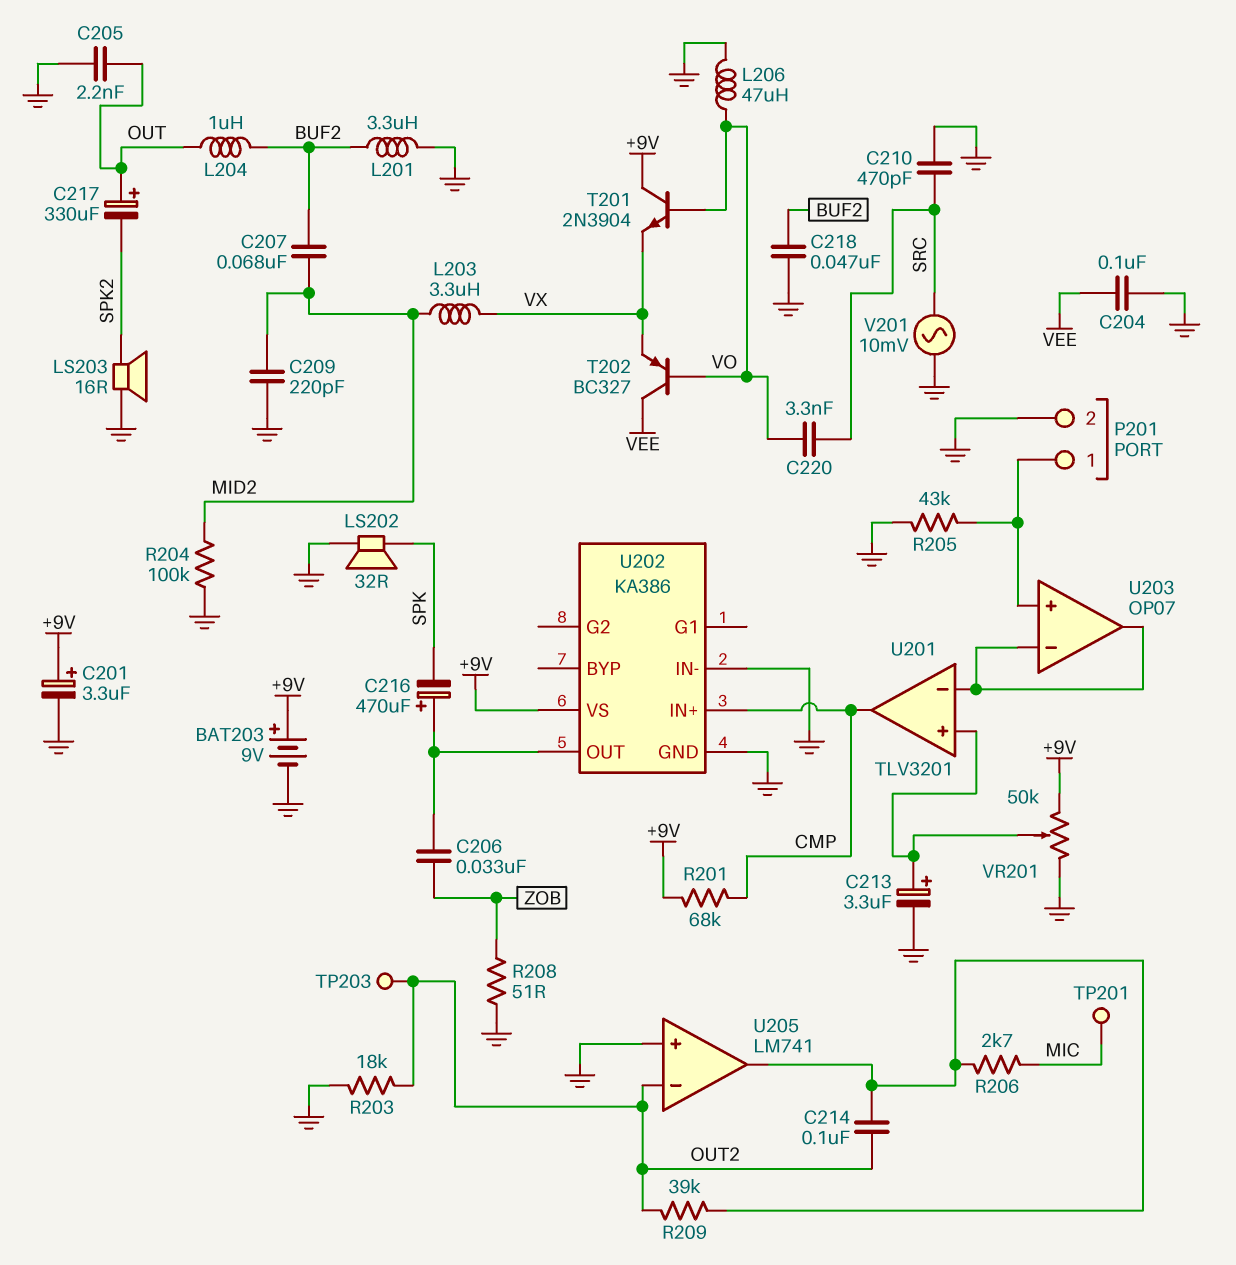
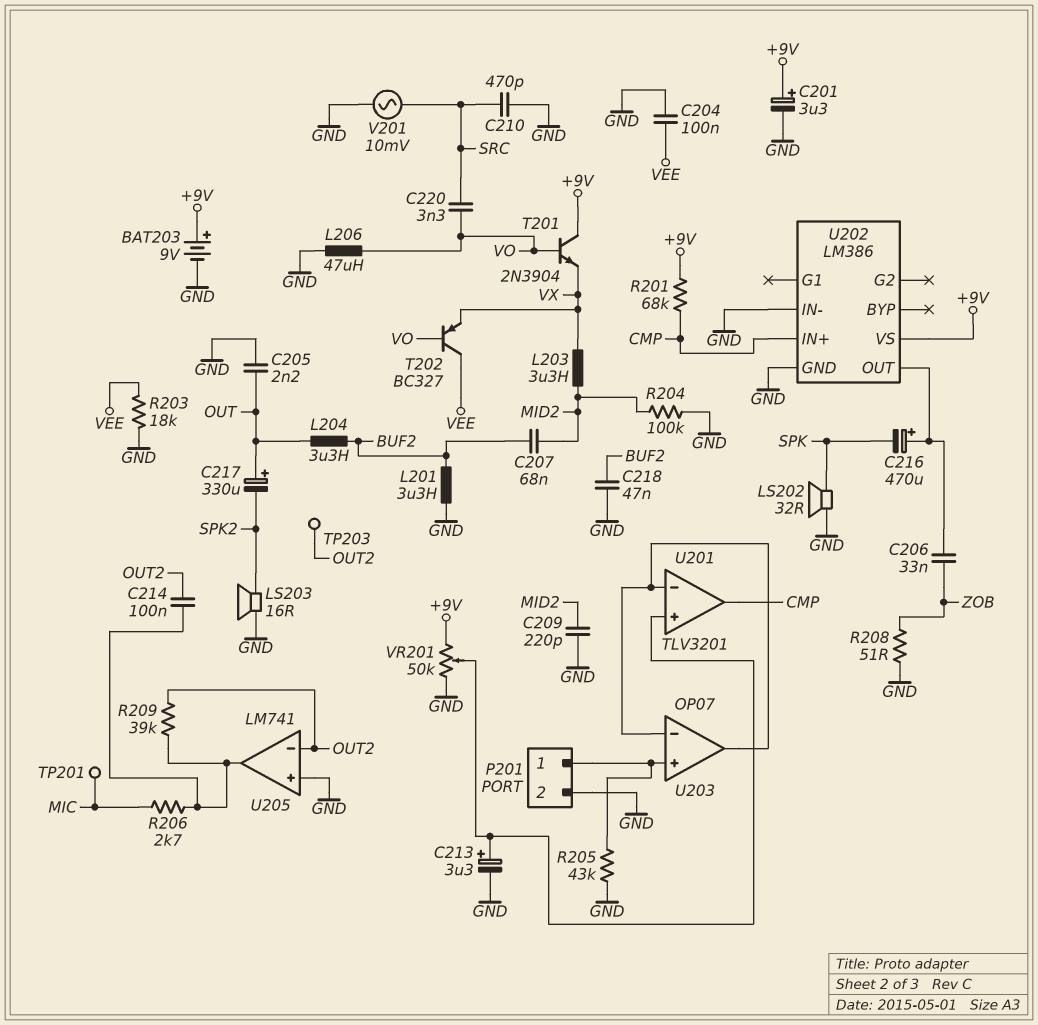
L204: 1uH (BUF2, OUT) -> 3.3uH (BUF2, OUT)
R203: 18k (GND, OUT2) -> 18k (GND, VEE)
U202: KA386 -> LM386

